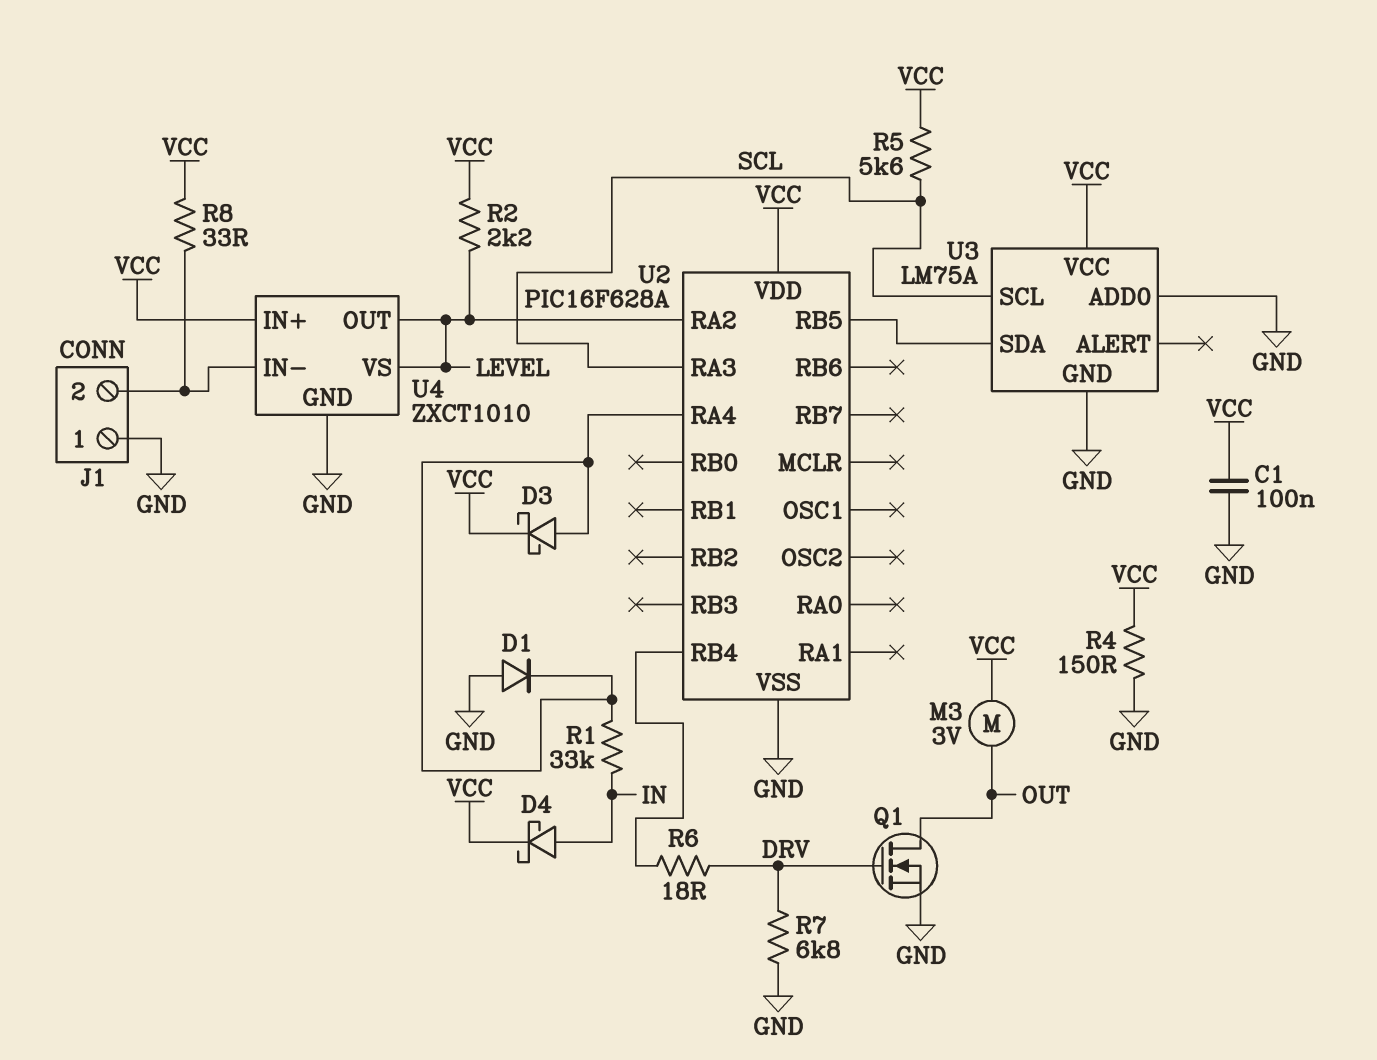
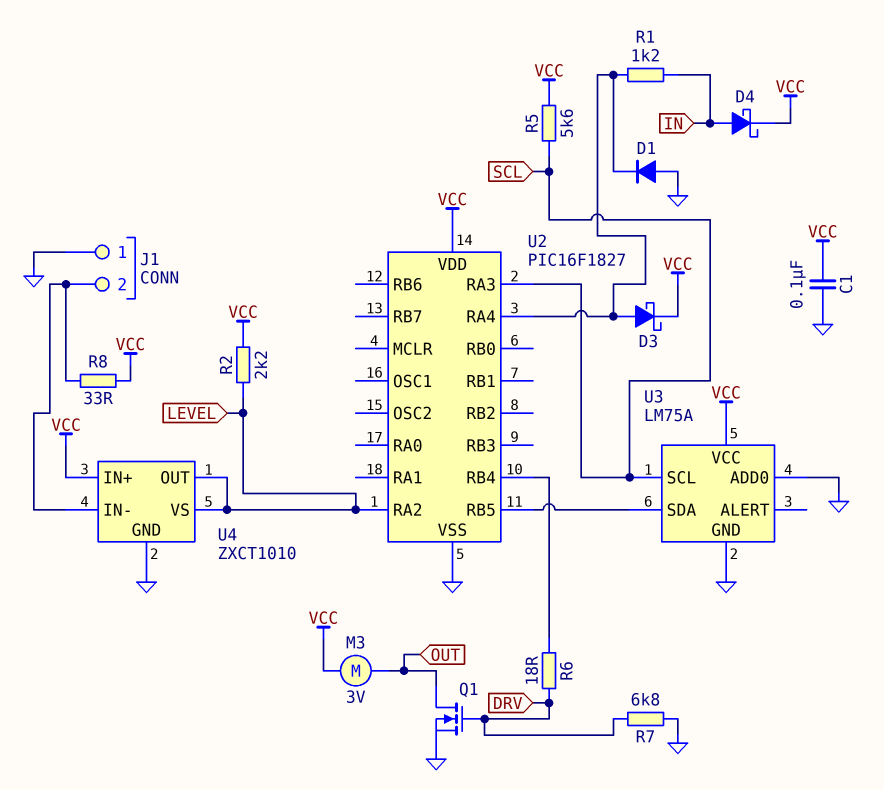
R1: 33k (IN, U2/RA4) -> 1.2k (IN, U2/RA4)
R4: 150 (GND, VCC) -> none
U2: PIC16F628A -> PIC16F1827

